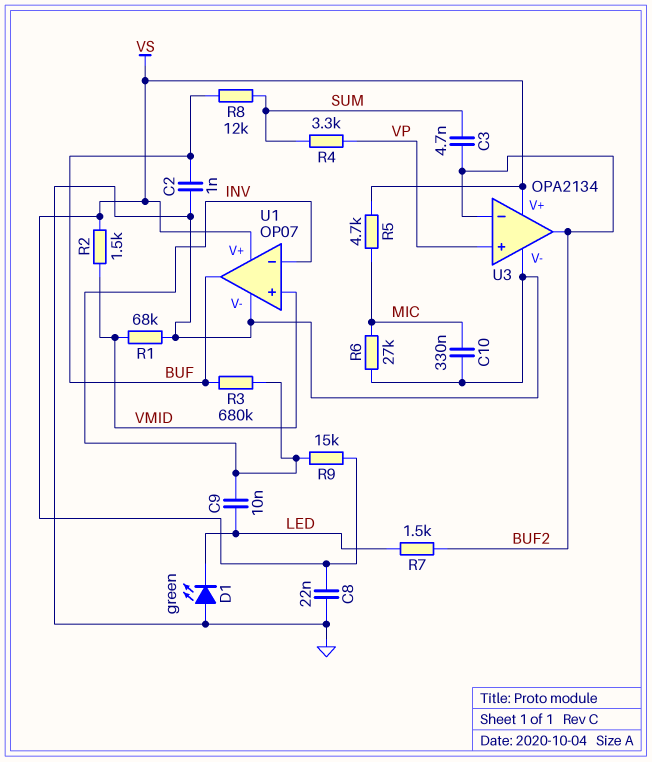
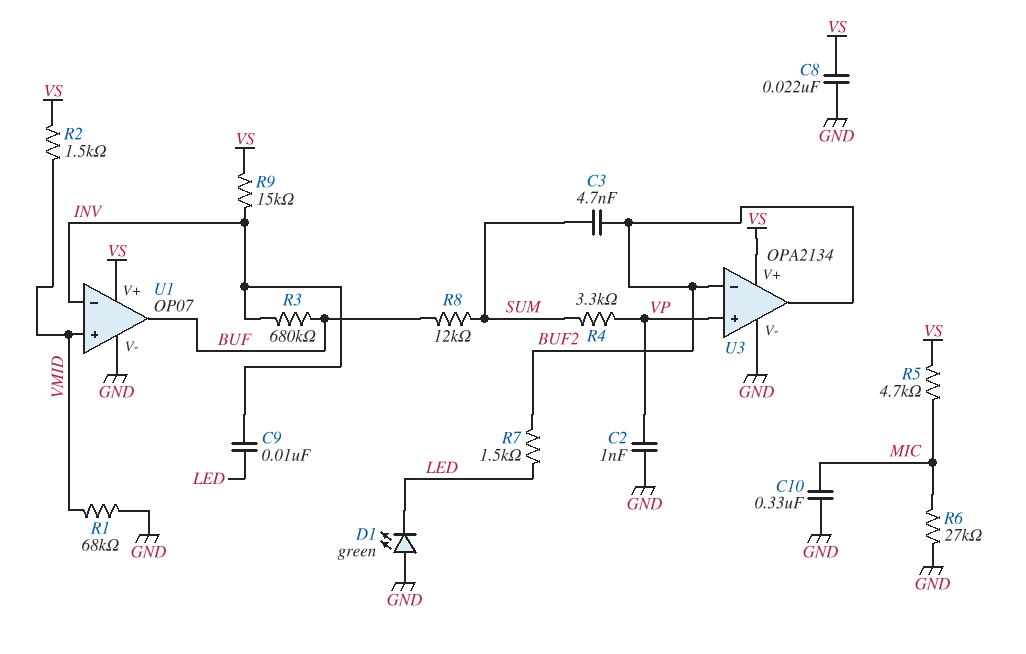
C2: 1nF (BUF, GND) -> 1nF (GND, VP)

